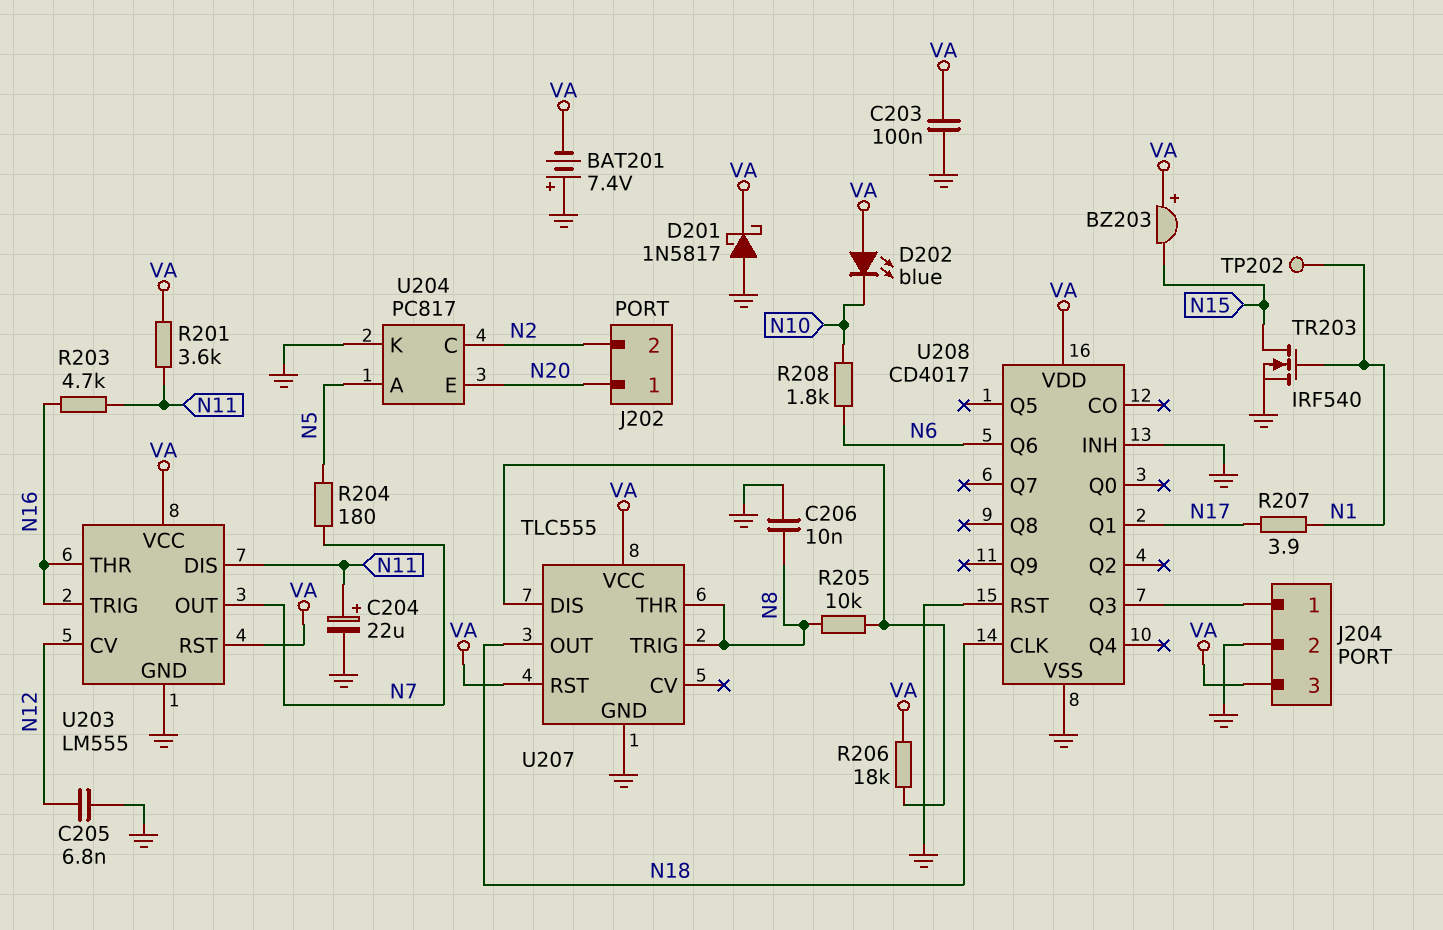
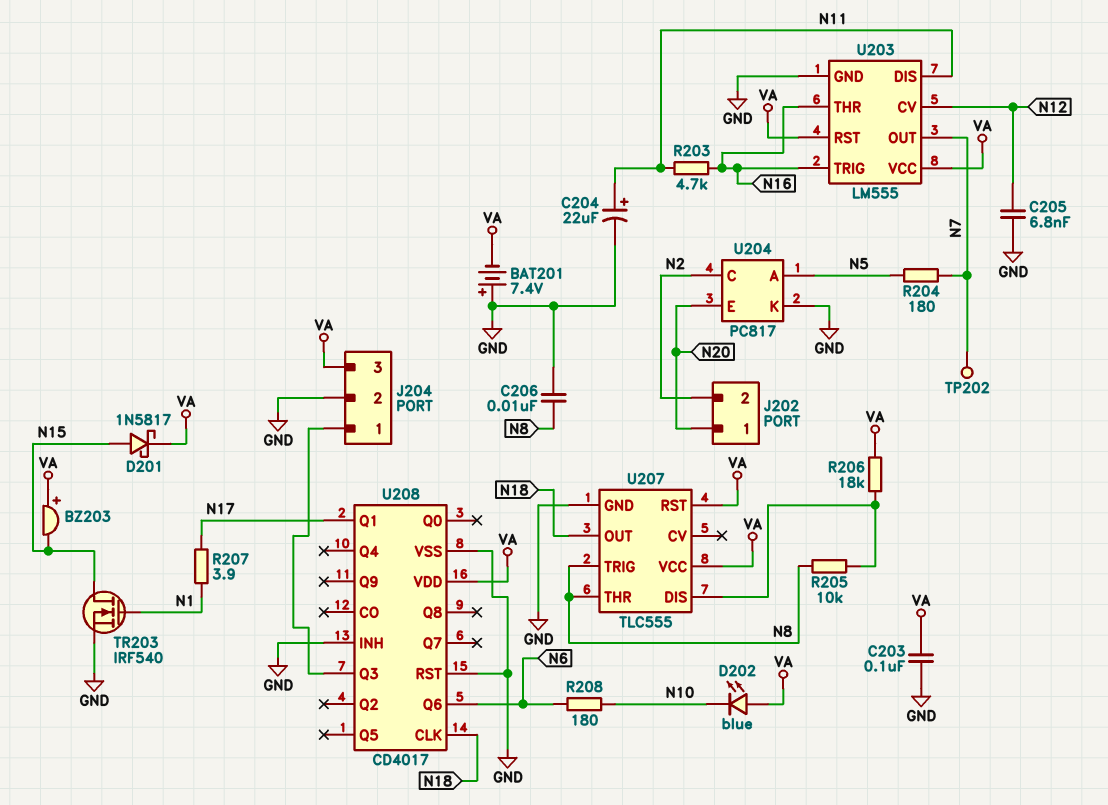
D201: schottky 1N5817 (A GND, K VA) -> schottky 1N5817 (A N15, K VA)
R201: 3.6k (N11, VA) -> none
R208: 1.8k (N6, N10) -> 180 (N6, N10)
TP202: test point (N1) -> test point (N7)

